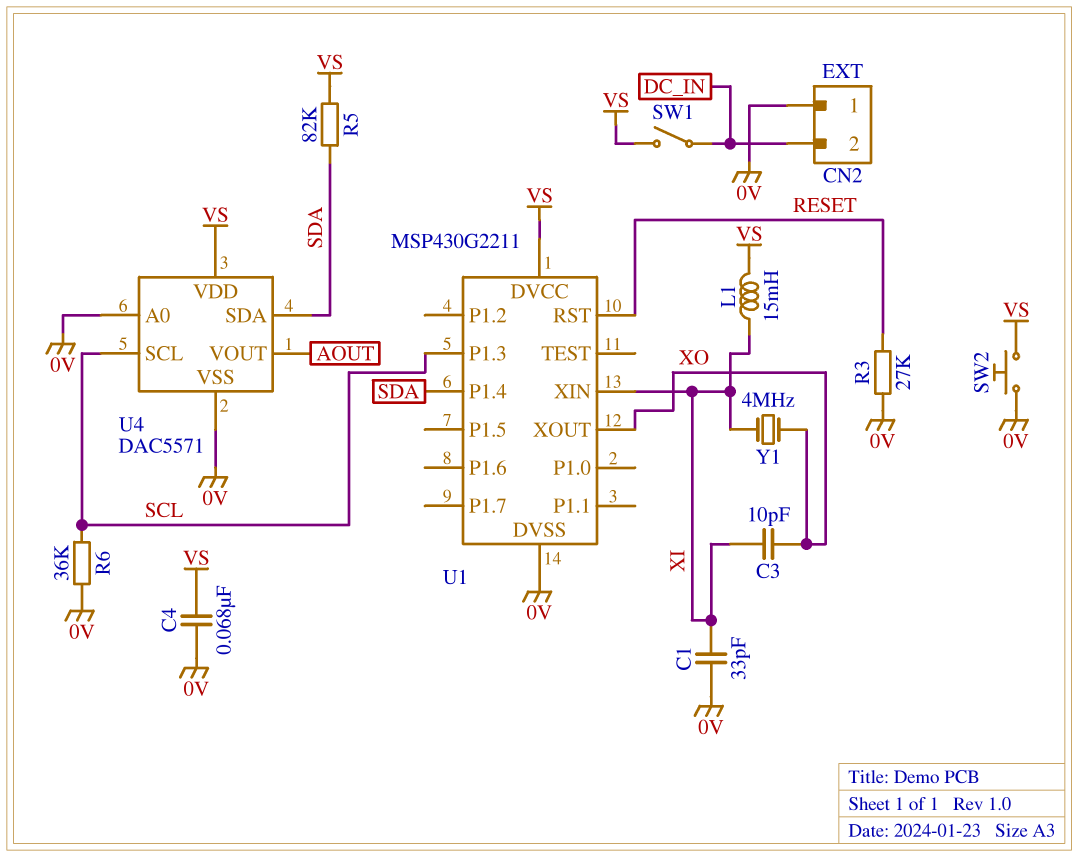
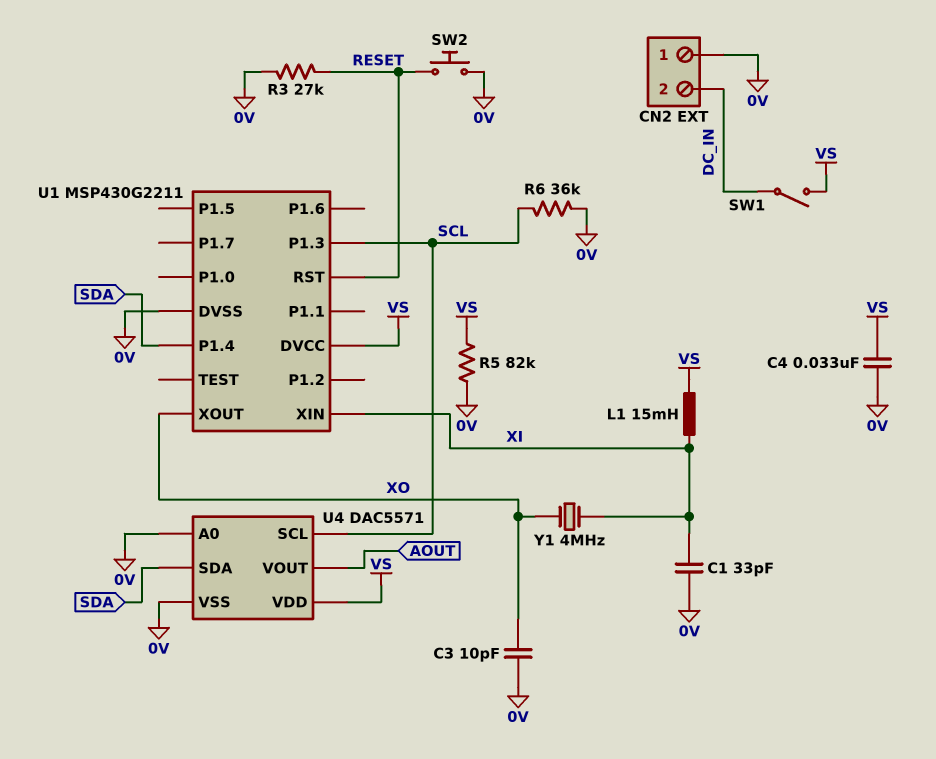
C3: 10pF (XI, XO) -> 10pF (0V, XO)
C4: 68nF (0V, VS) -> 33nF (0V, VS)
R5: 82k (SDA, VS) -> 82k (0V, VS)
SW2: button (0V, VS) -> button (0V, RESET)

